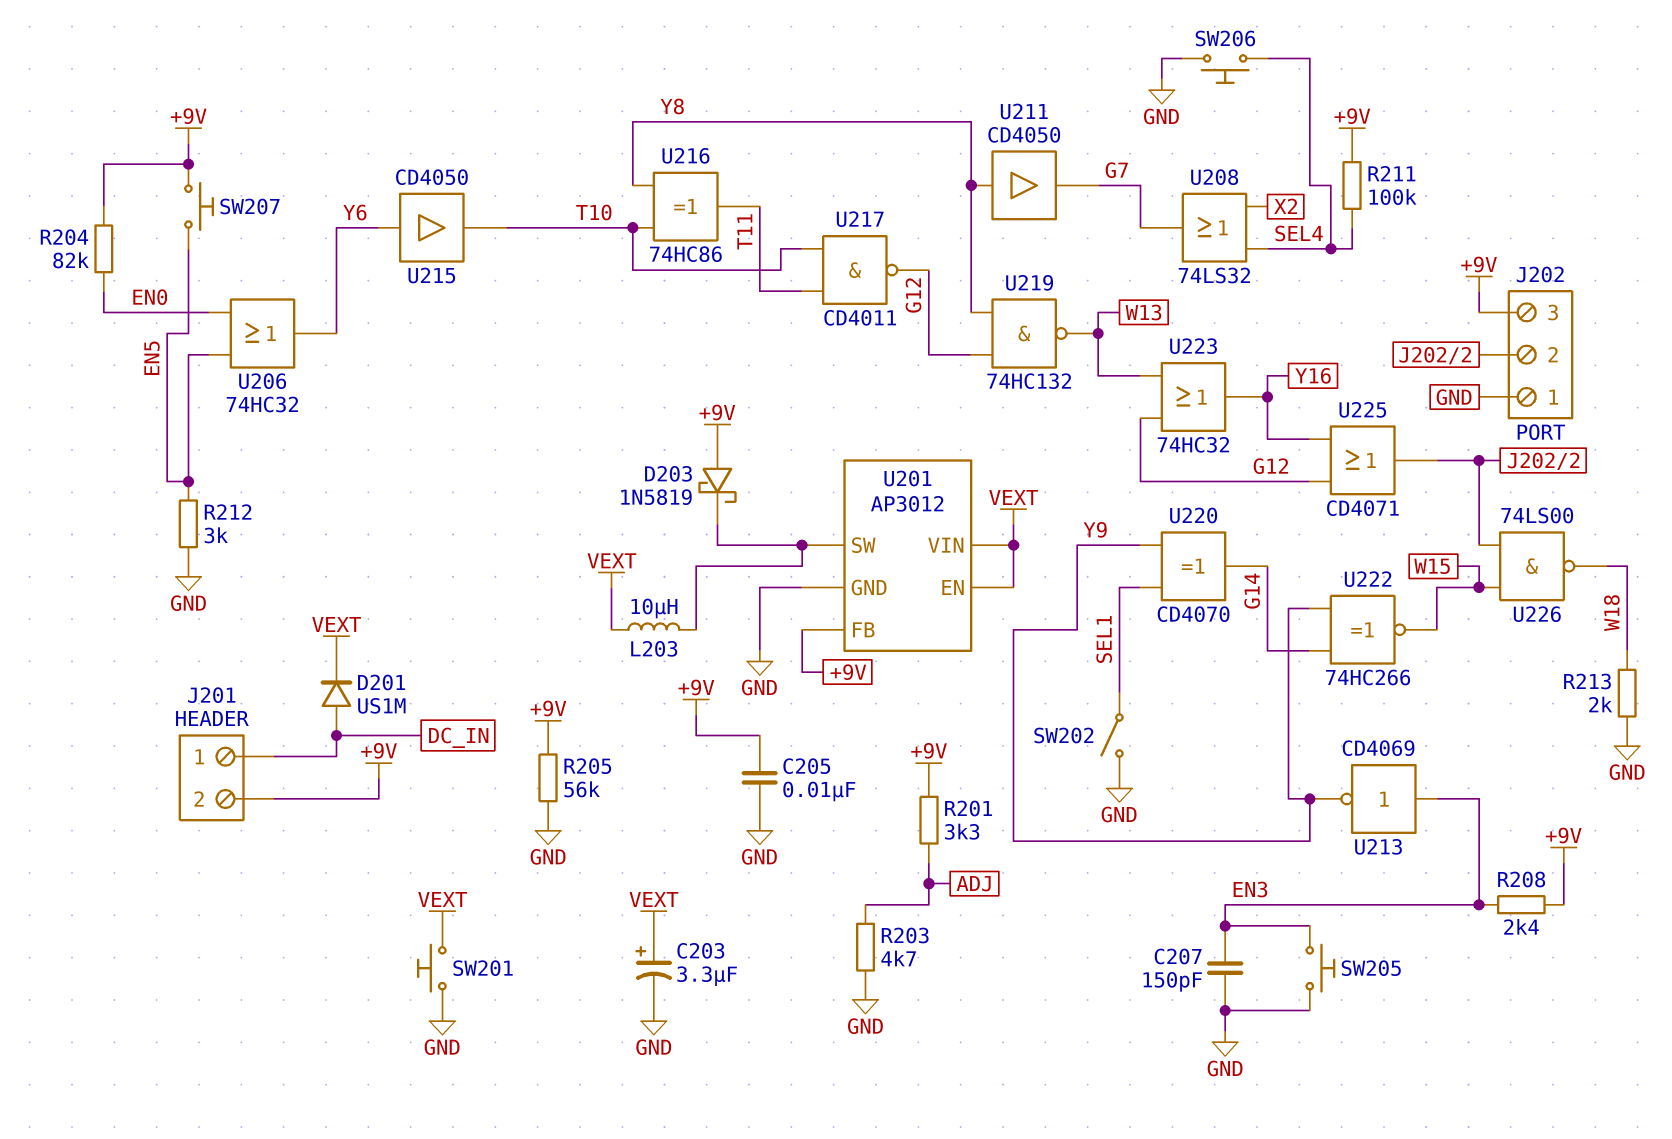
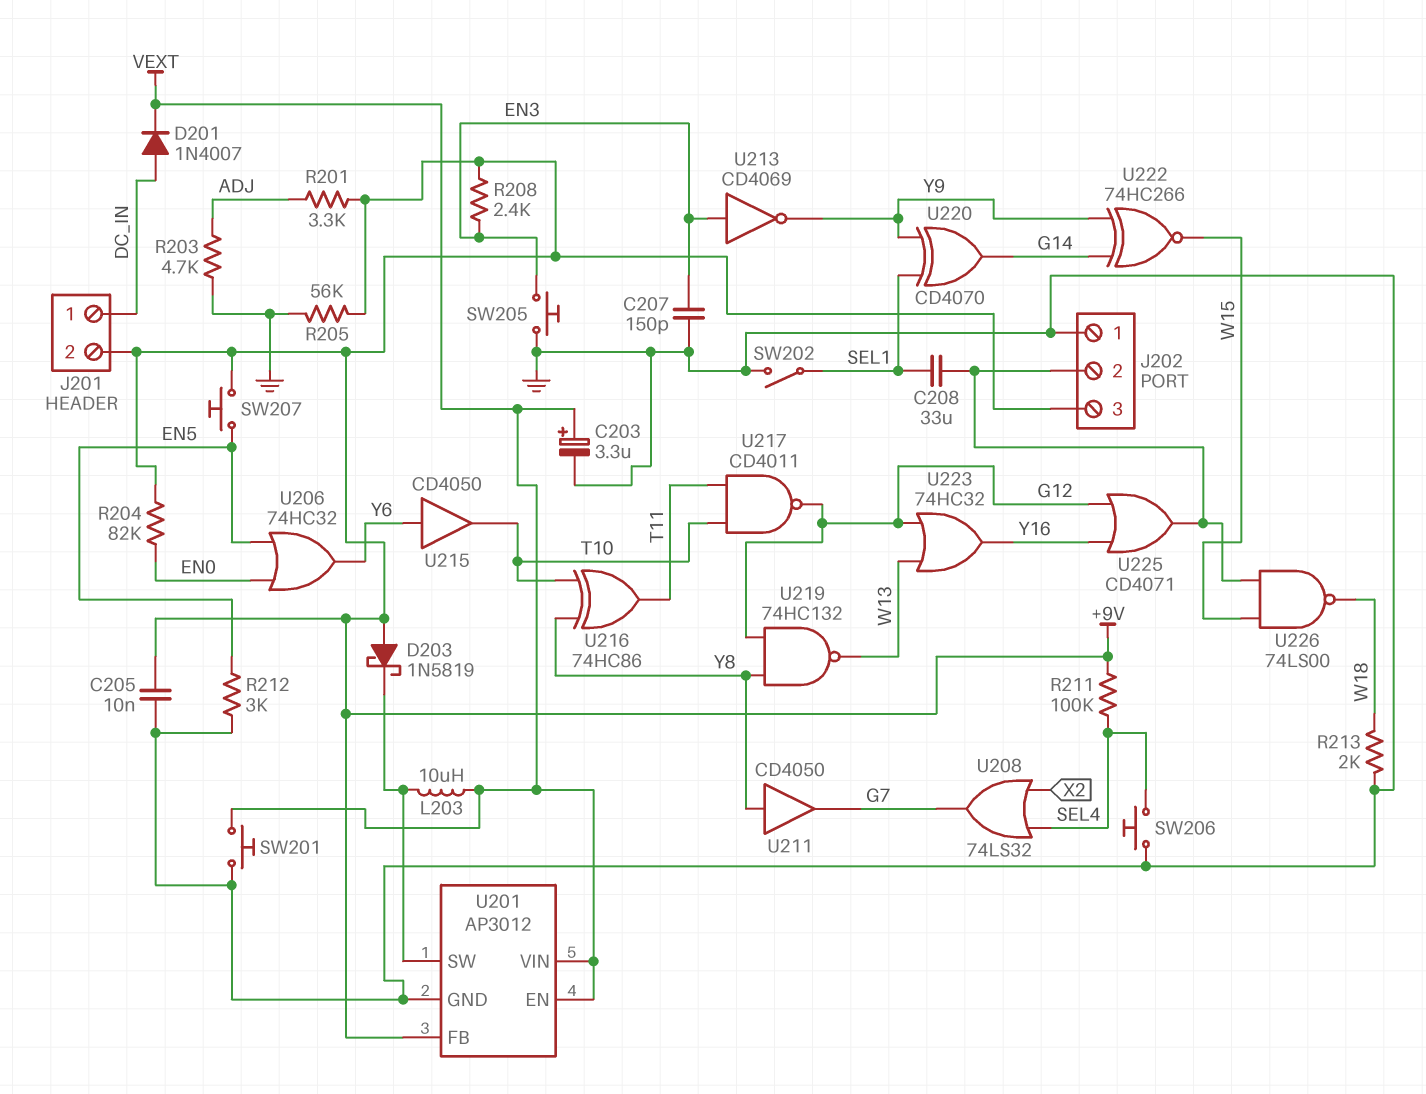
C208: none -> 33uF (J202/2, SEL1)
D201: diode US1M (A DC_IN, K VEXT) -> diode 1N4007 (A DC_IN, K VEXT)

